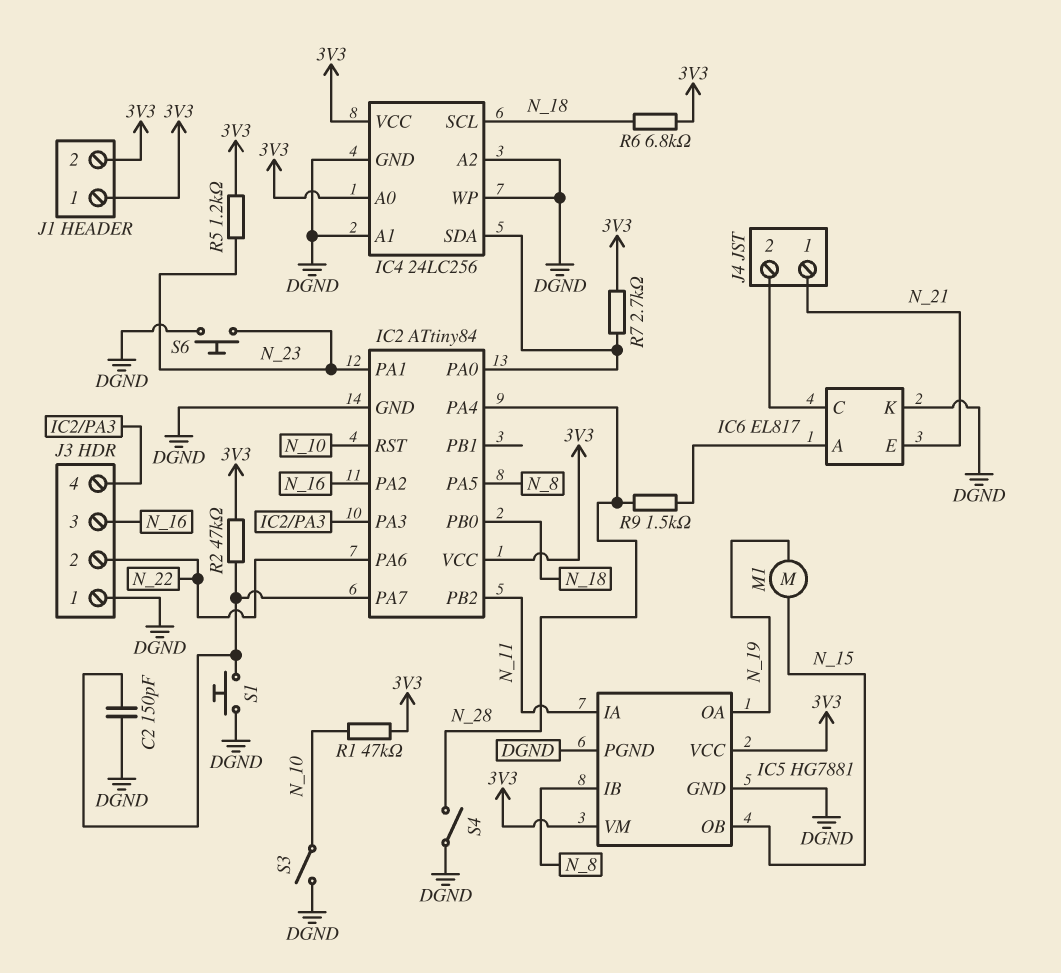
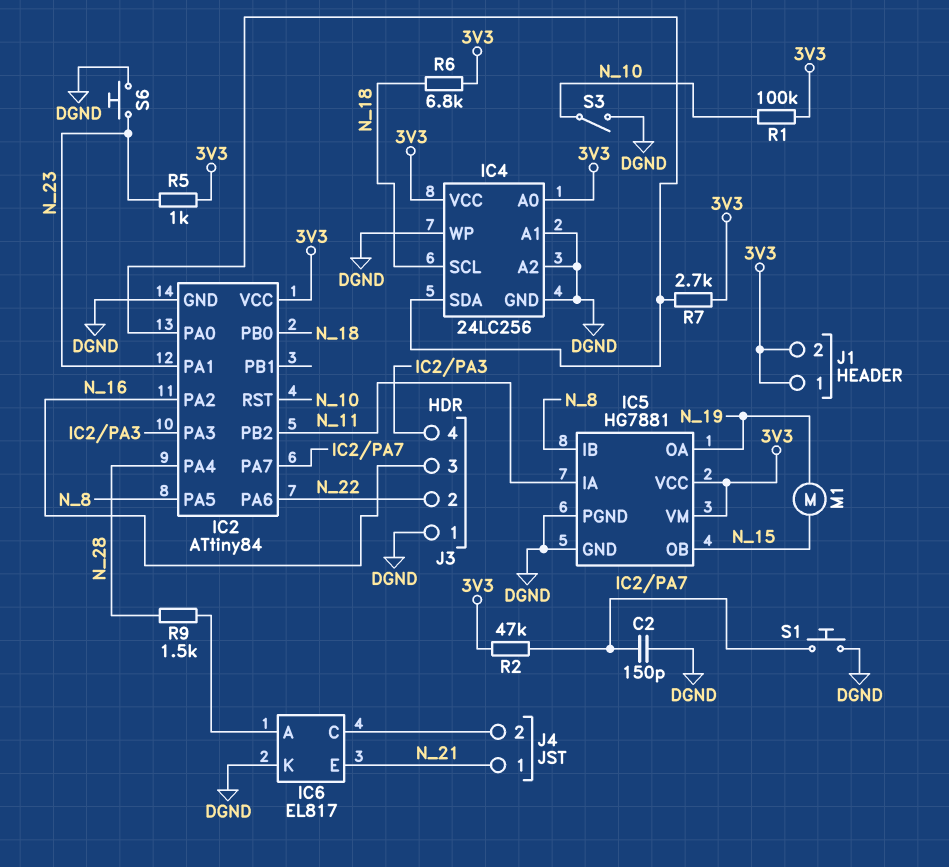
R1: 47k (3V3, N_10) -> 100k (3V3, N_10)
R5: 1.2k (3V3, N_23) -> 1k (3V3, N_23)
S4: switch (DGND, N_28) -> none

